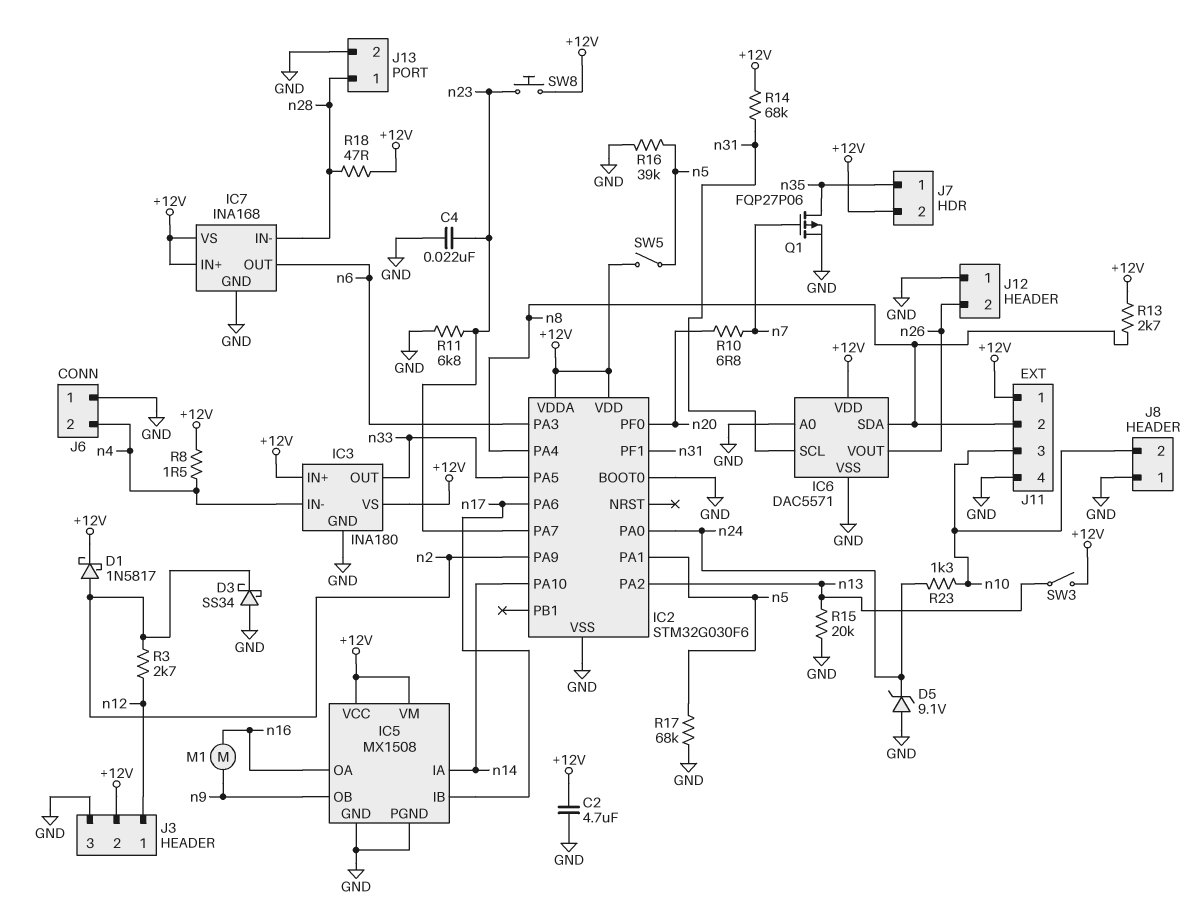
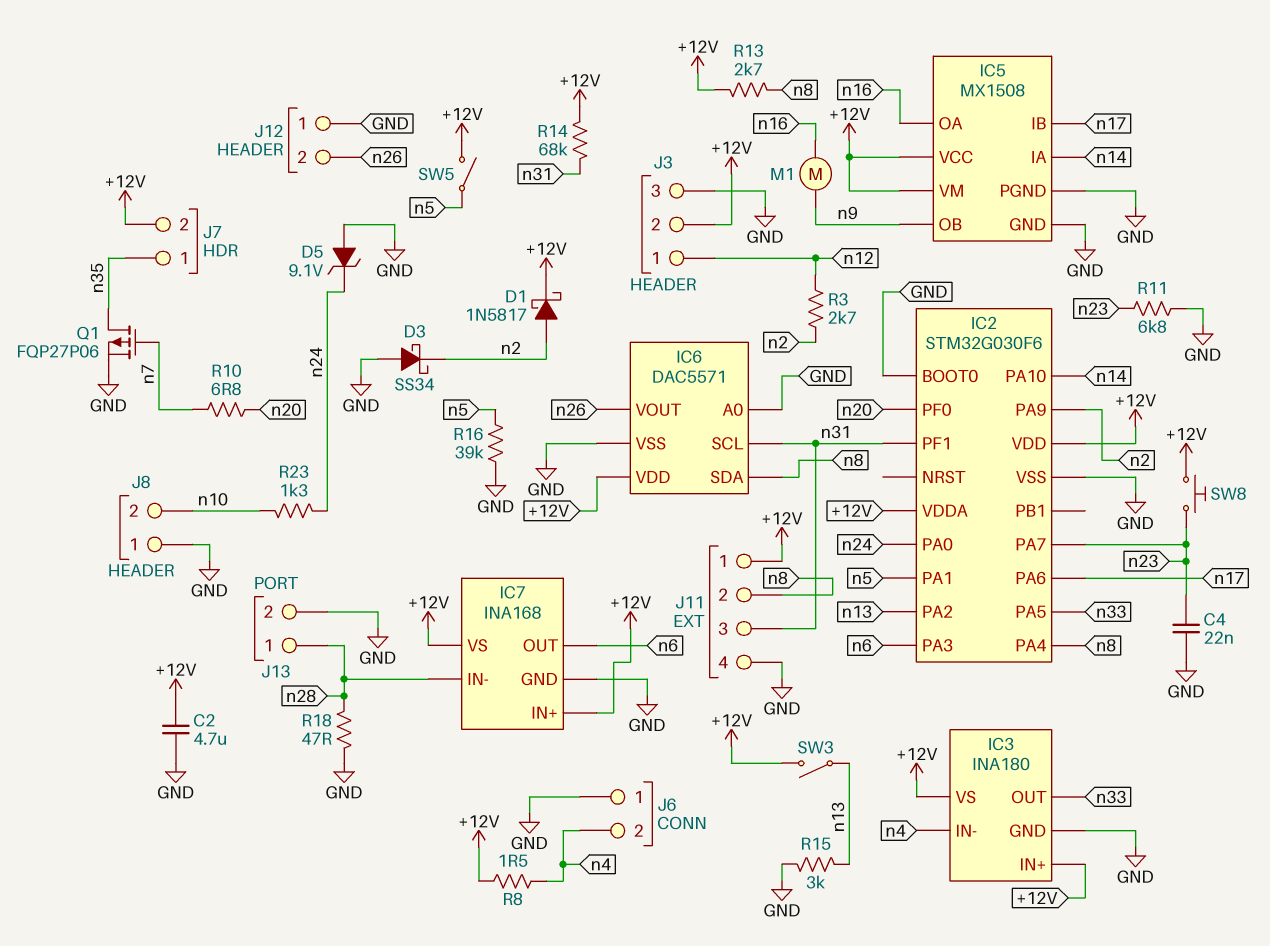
J11 pin 3: n10 -> n31
R15: 20k (GND, n13) -> 3k (GND, n13)
R17: 68k (GND, n5) -> none
R18: 47 (+12V, n28) -> 47 (GND, n28)

